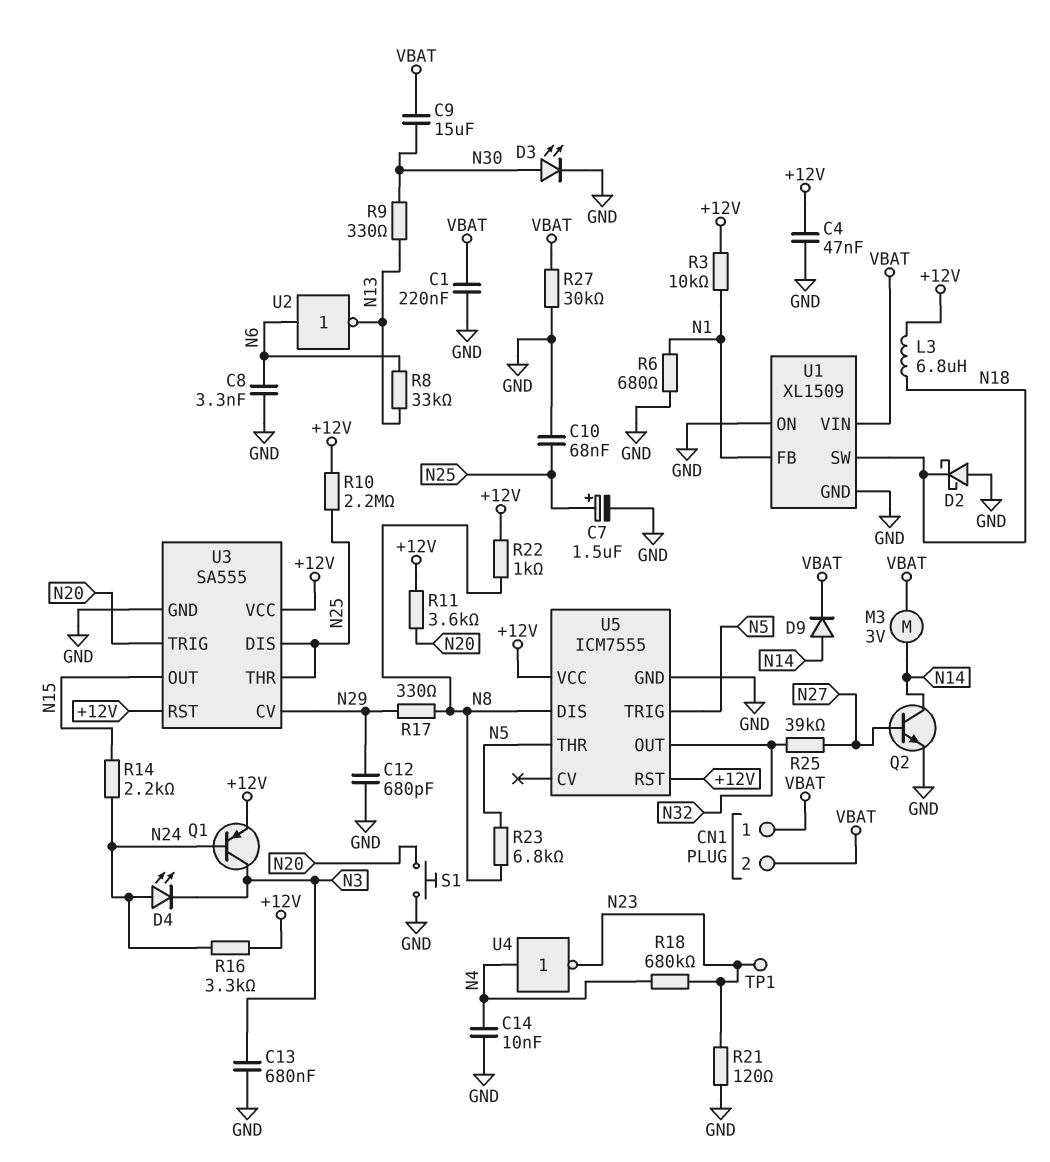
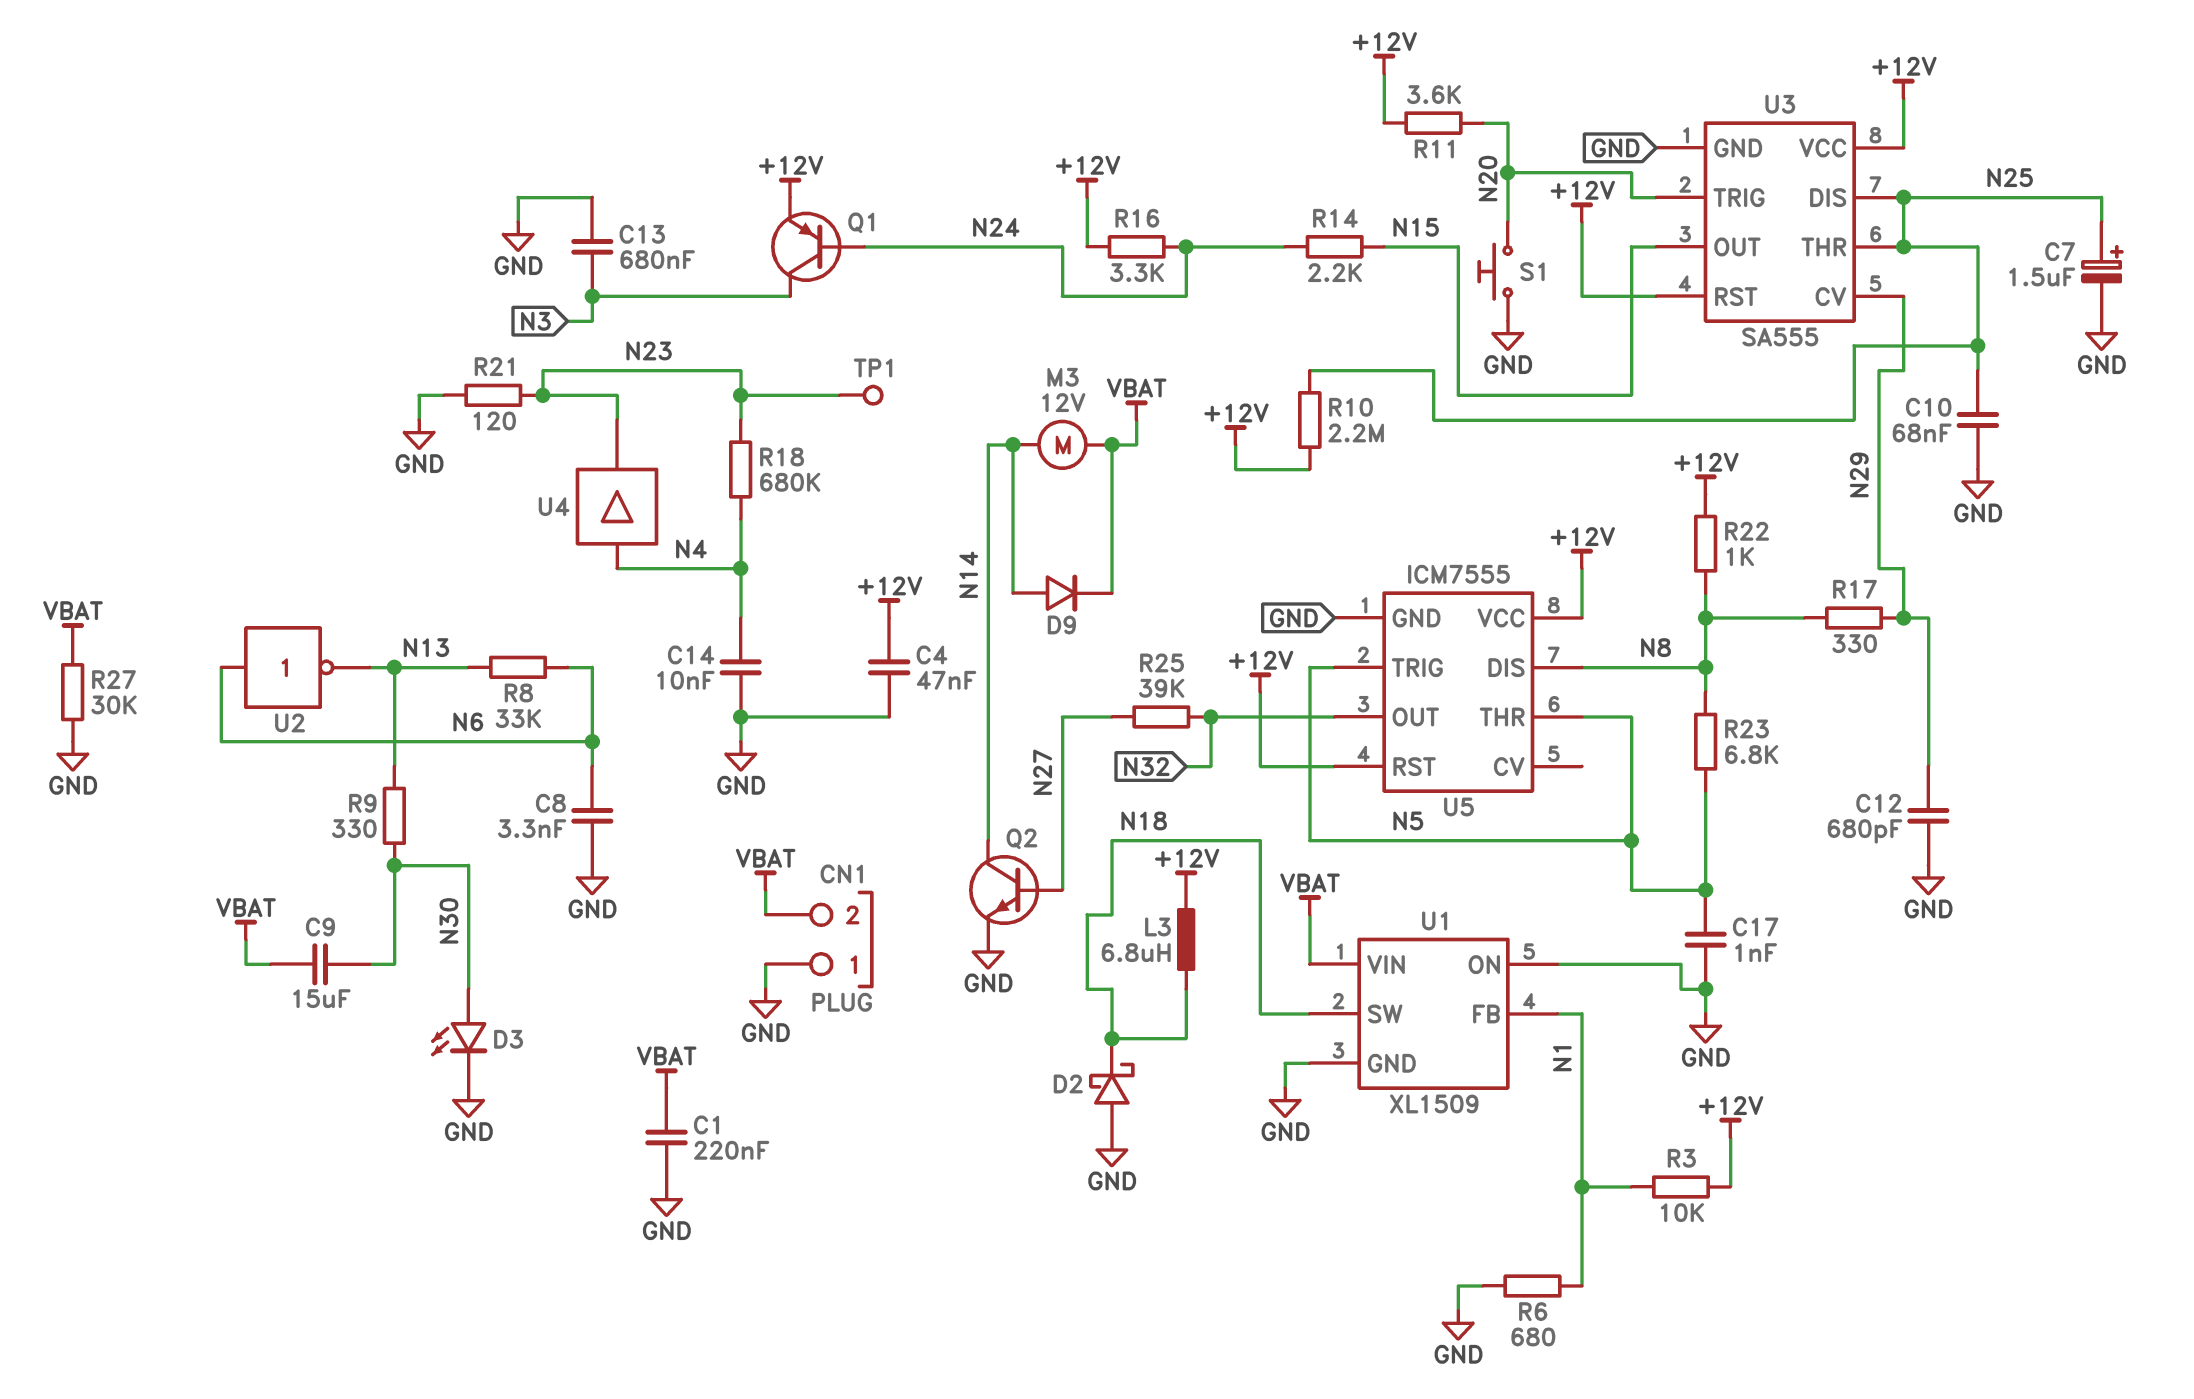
C17: none -> 1nF (GND, N5)
CN1 pin 1: VBAT -> GND
D4: LED (A N24, K N3) -> none
M3: motor 3V (N14, VBAT) -> motor 12V (N14, VBAT)
U4: NOT (in N4, out N23) -> buffer (in N4, out N23)

